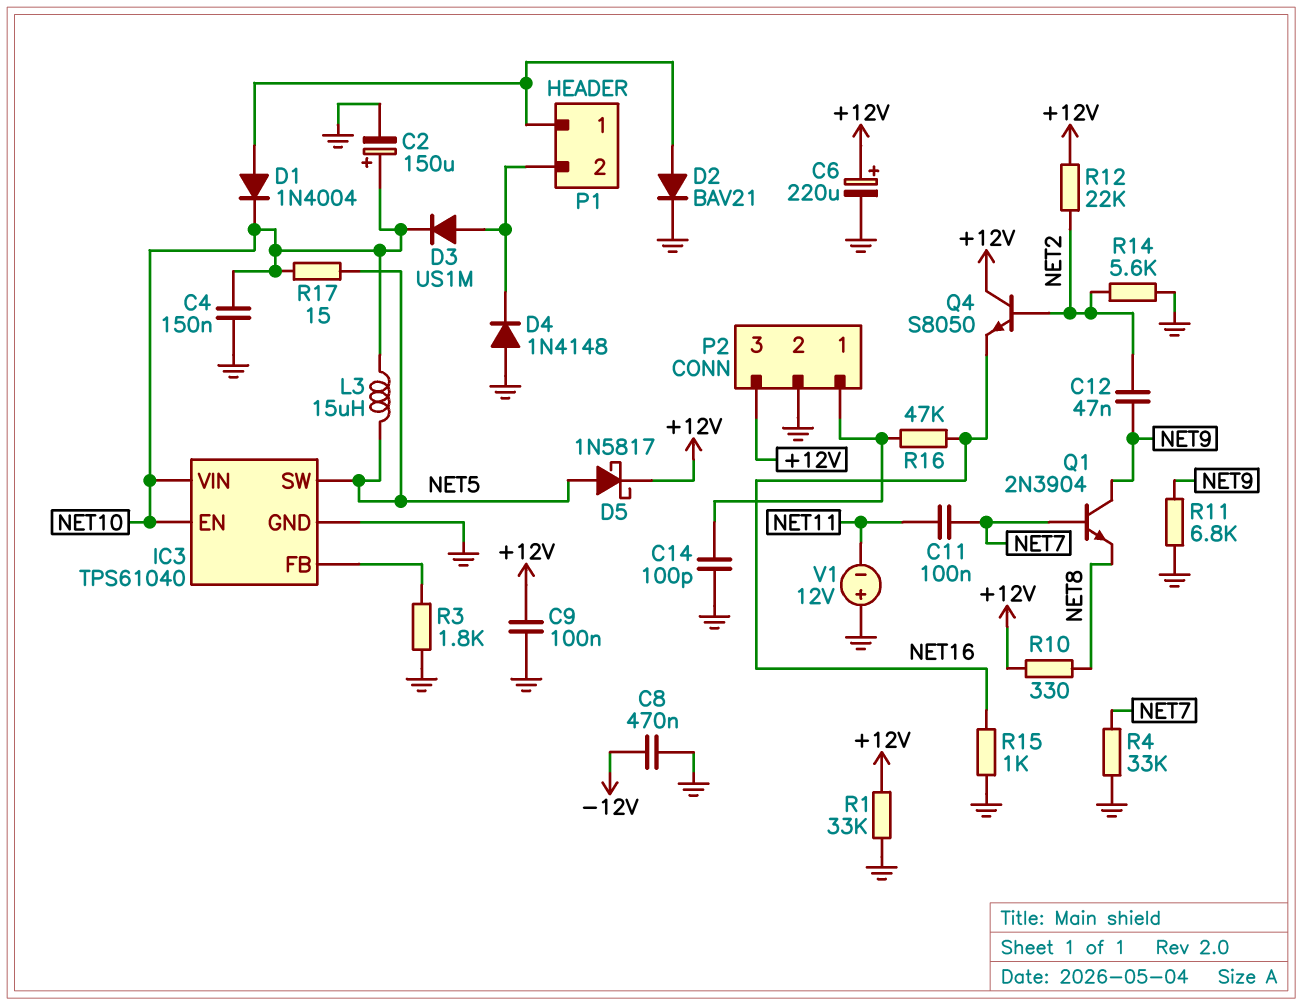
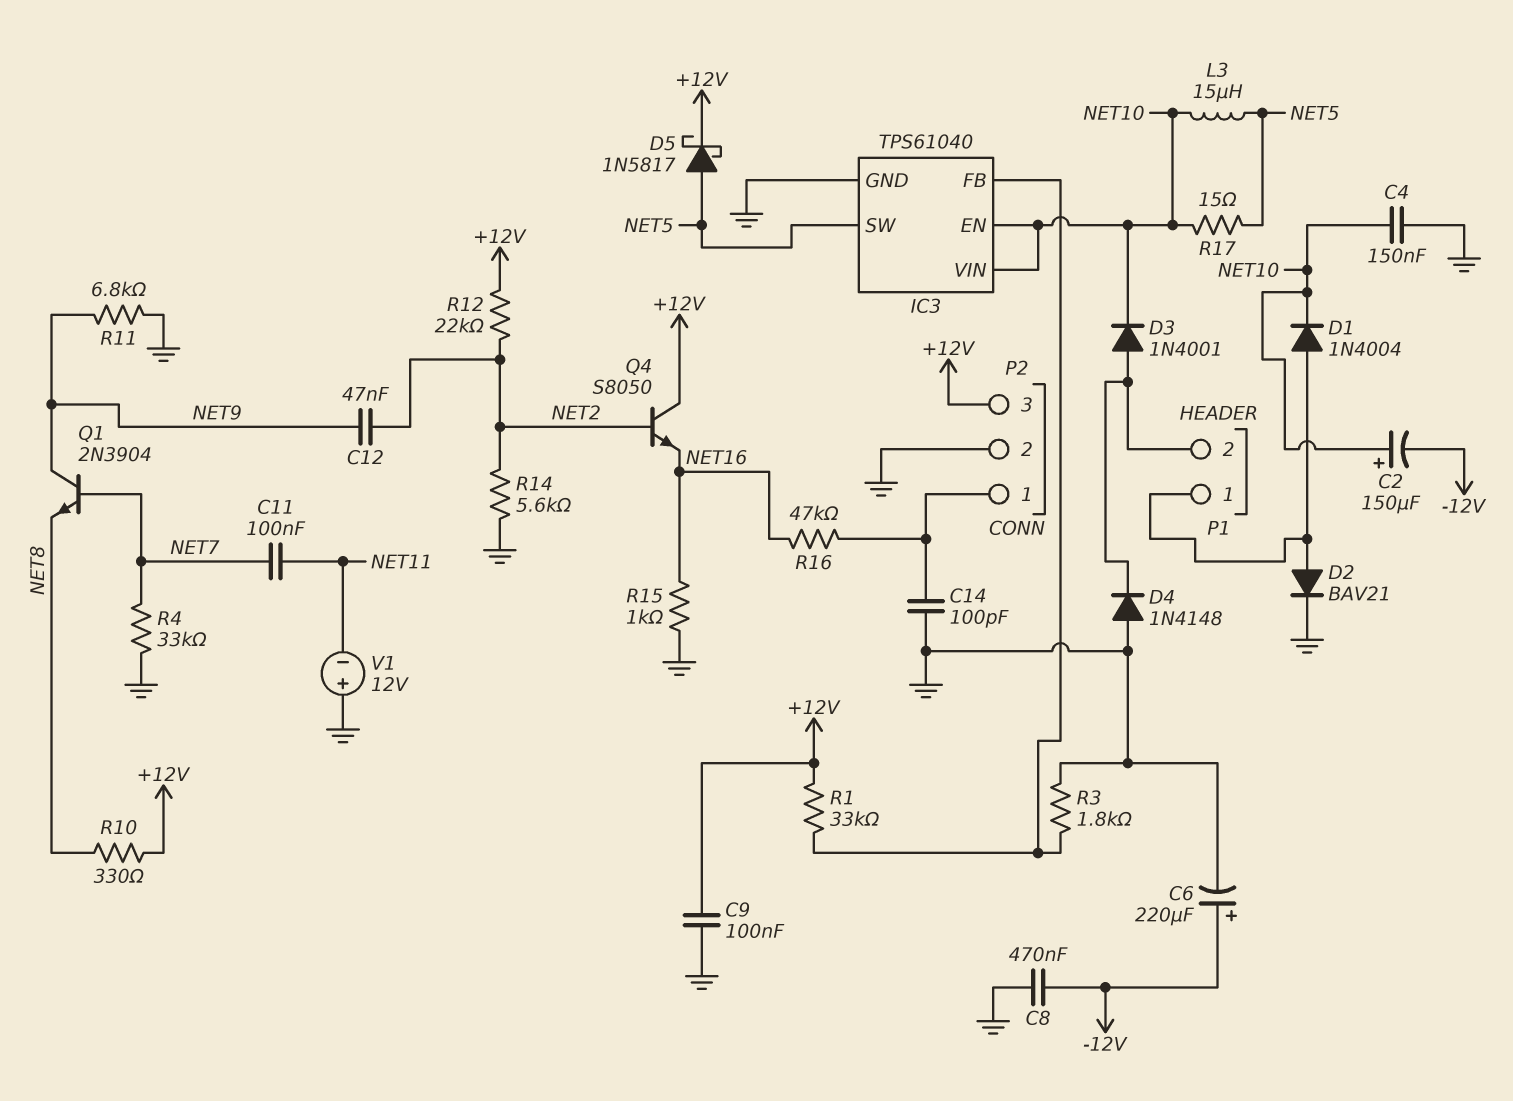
C2: 150uF (plus NET10, minus GND) -> 150uF (plus NET10, minus -12V)
C6: 220uF (plus +12V, minus GND) -> 220uF (plus -12V, minus GND)
D3: diode US1M (A P1/2, K NET10) -> diode 1N4001 (A P1/2, K NET10)
R1: 33k (+12V, GND) -> 33k (+12V, IC3/FB)

